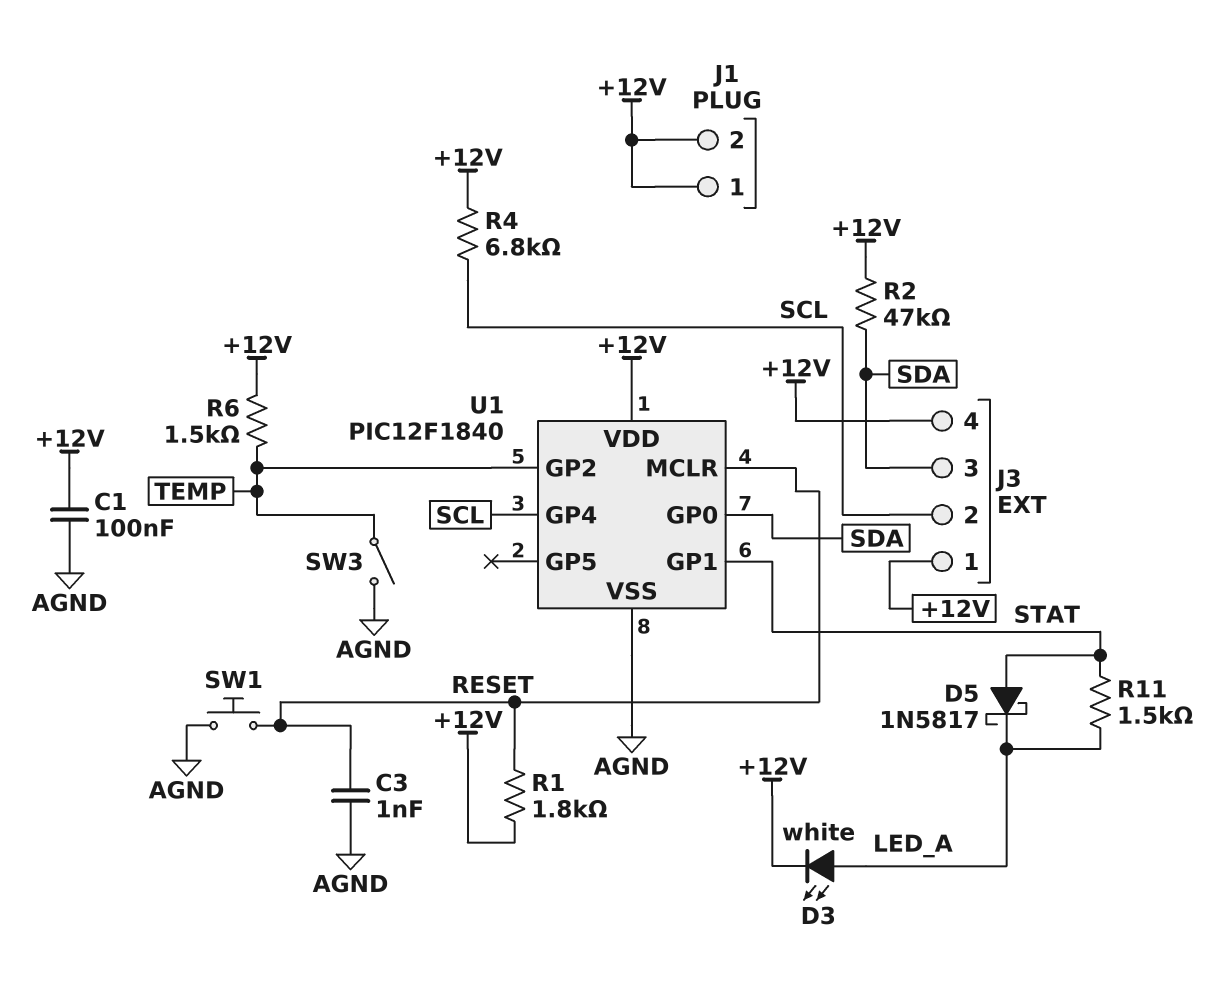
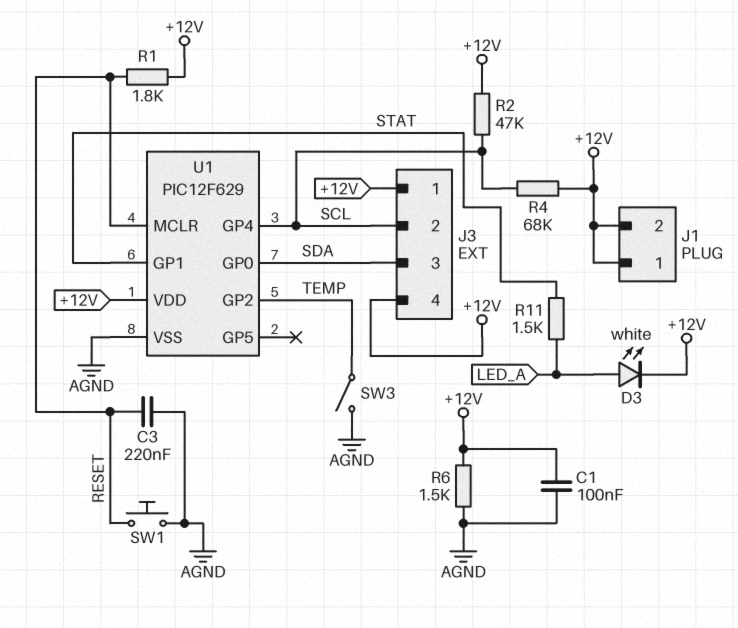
C3: 1nF (AGND, RESET) -> 220nF (AGND, RESET)
D5: schottky 1N5817 (A STAT, K LED_A) -> none
R2: 47k (+12V, SDA) -> 47k (+12V, SCL)
R4: 6.8k (+12V, SCL) -> 68k (+12V, SCL)
R6: 1.5k (+12V, TEMP) -> 1.5k (+12V, AGND)
U1: PIC12F1840 -> PIC12F629

